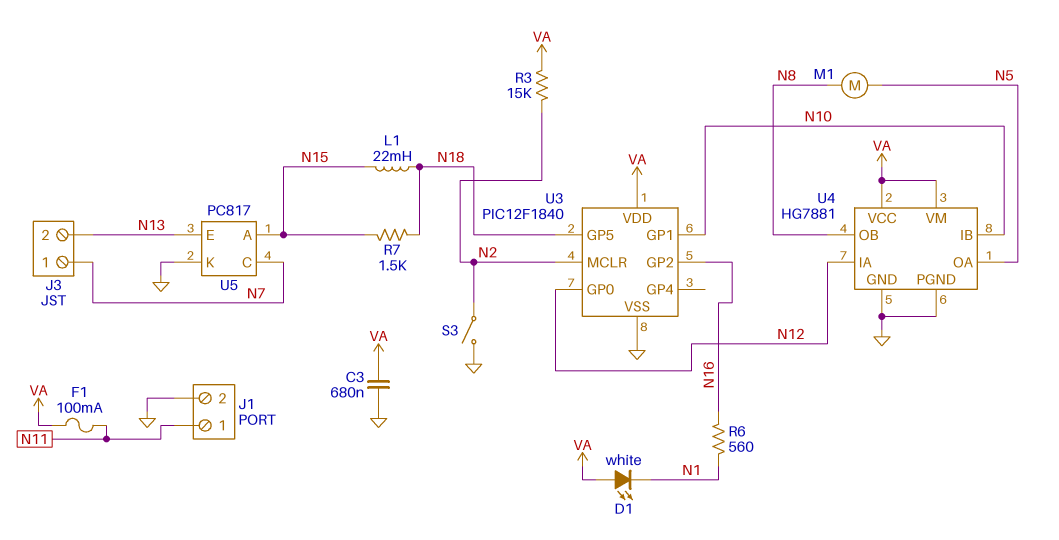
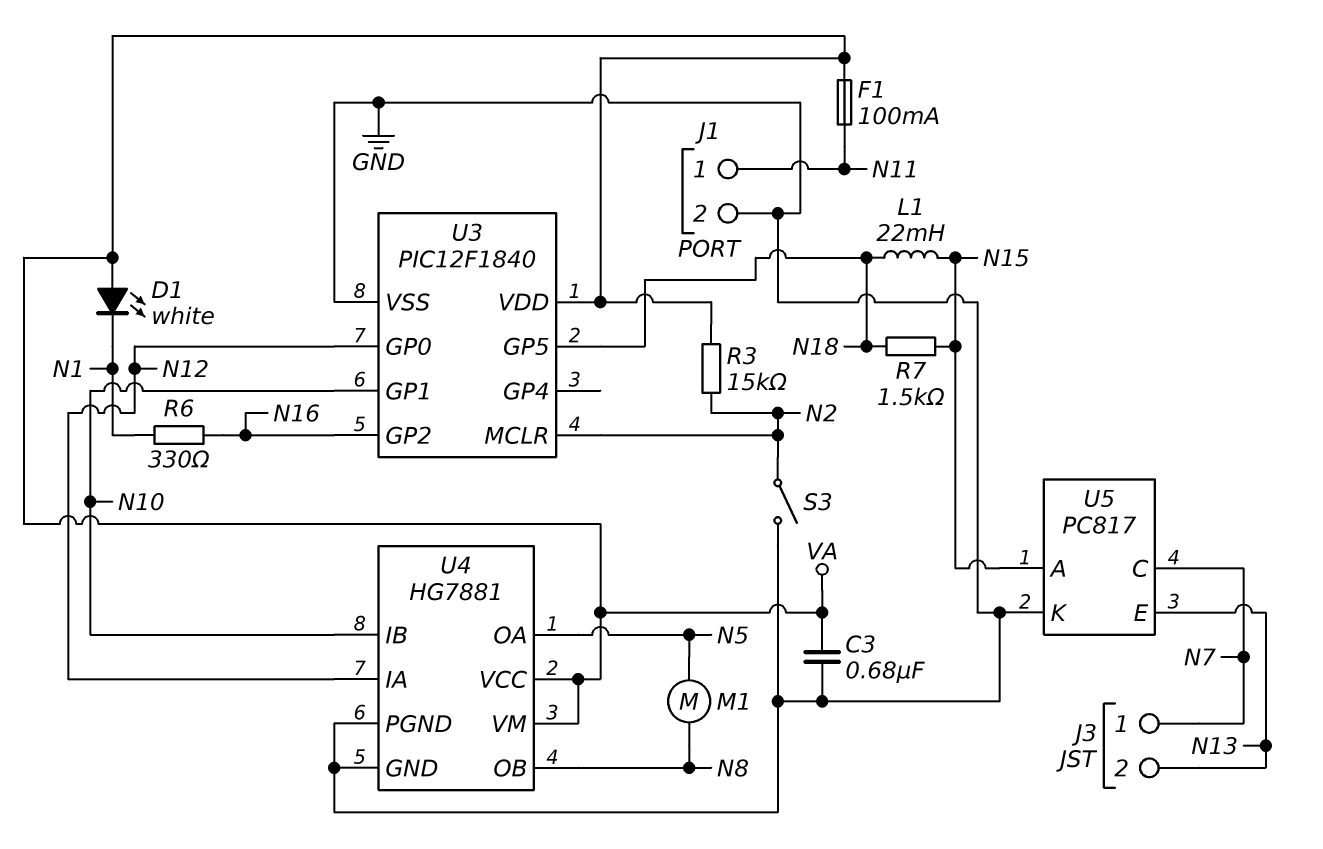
R6: 560 (N1, N16) -> 330 (N1, N16)

